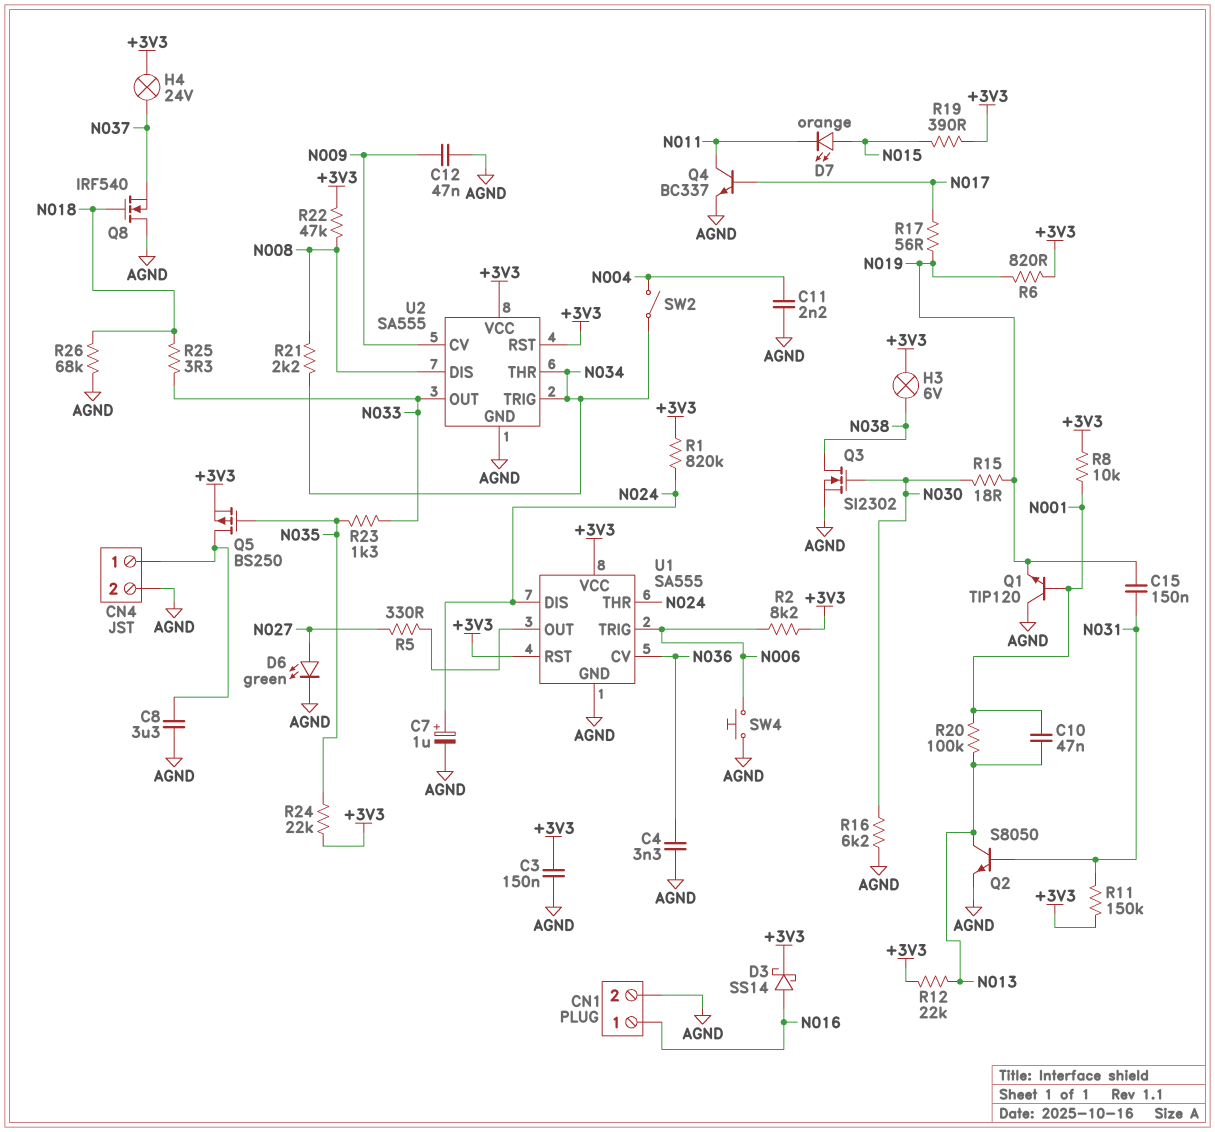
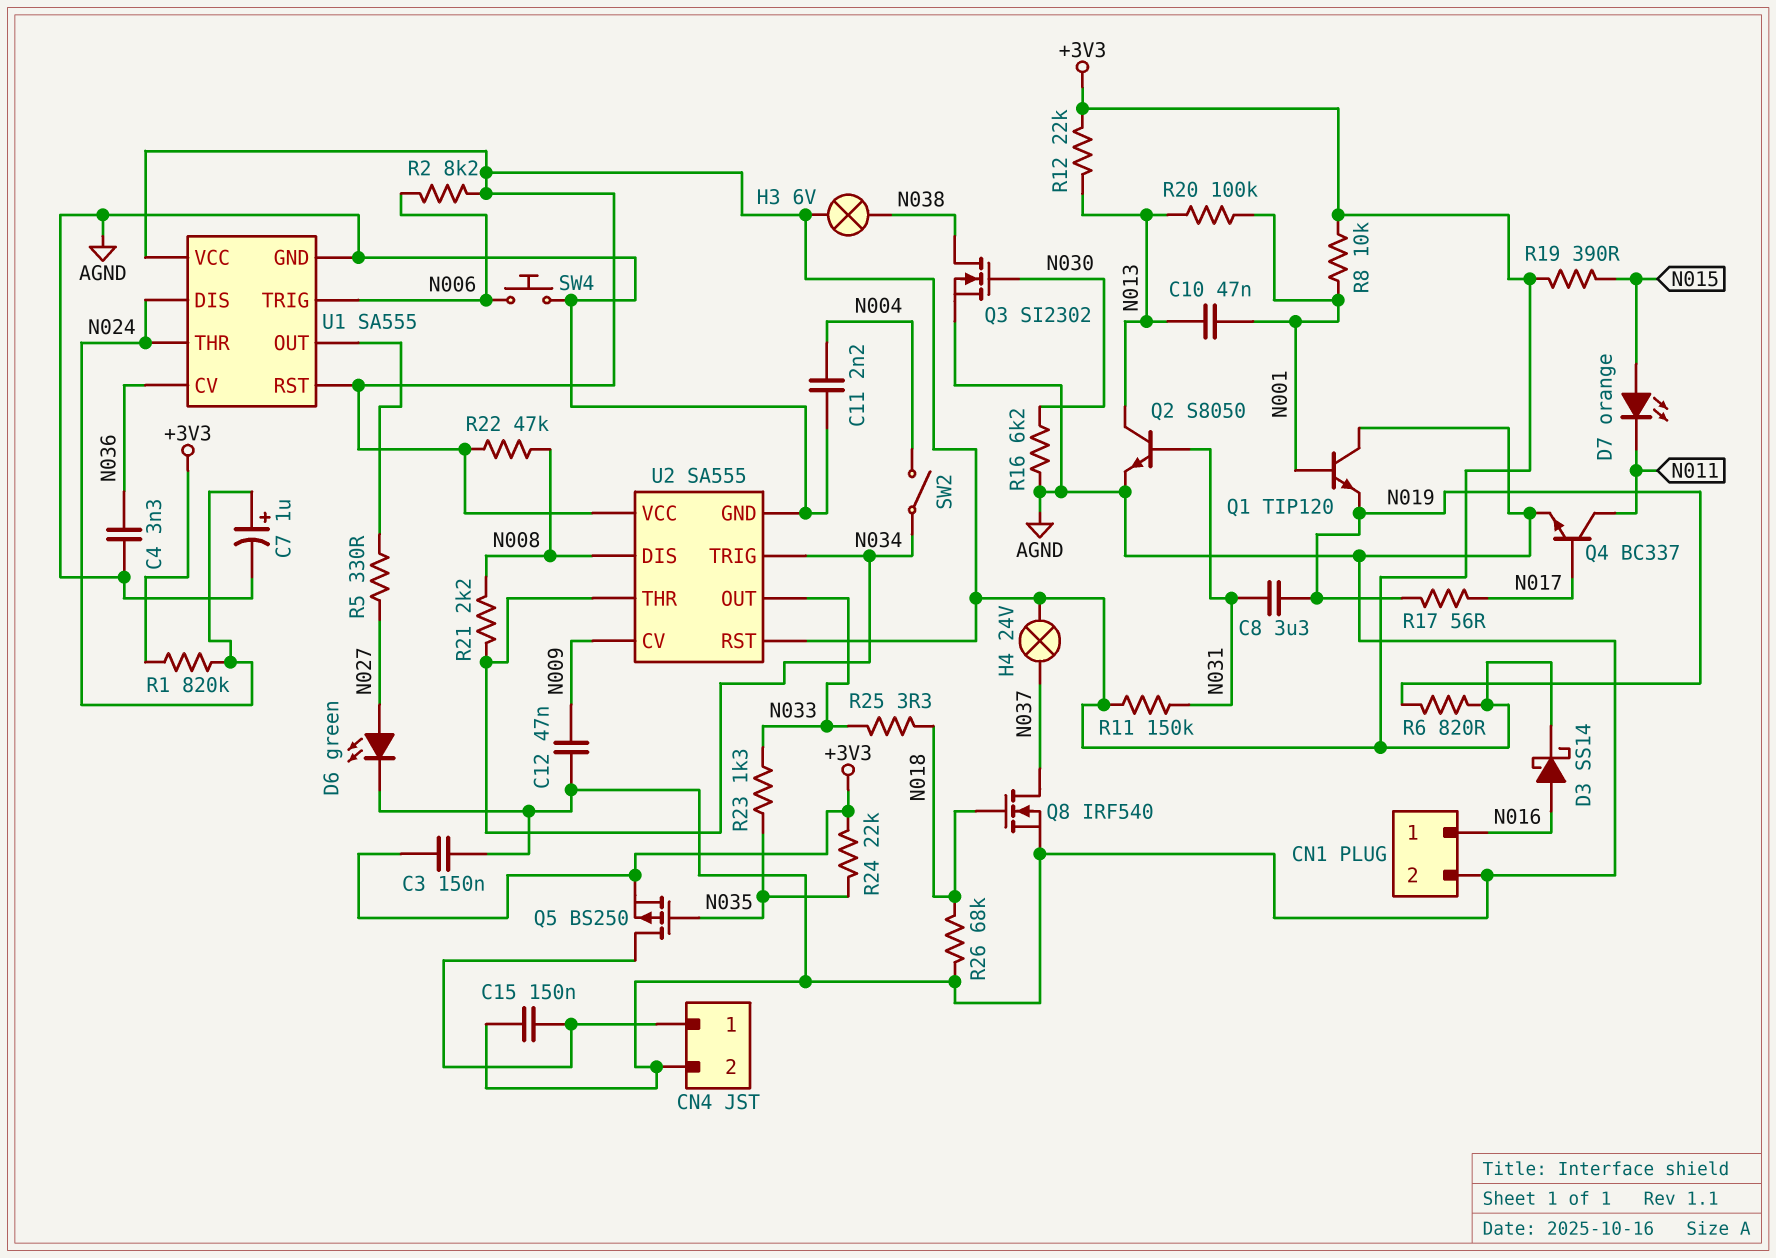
C8: 3.3uF (AGND, CN4/1) -> 3.3uF (N019, N031)
C15: 150nF (N019, N031) -> 150nF (AGND, CN4/1)
Q8: NMOS IRF540 (G N018, D AGND, S N037) -> NMOS IRF540 (G N018, D N037, S AGND)
R15: 18 (N019, N030) -> none

